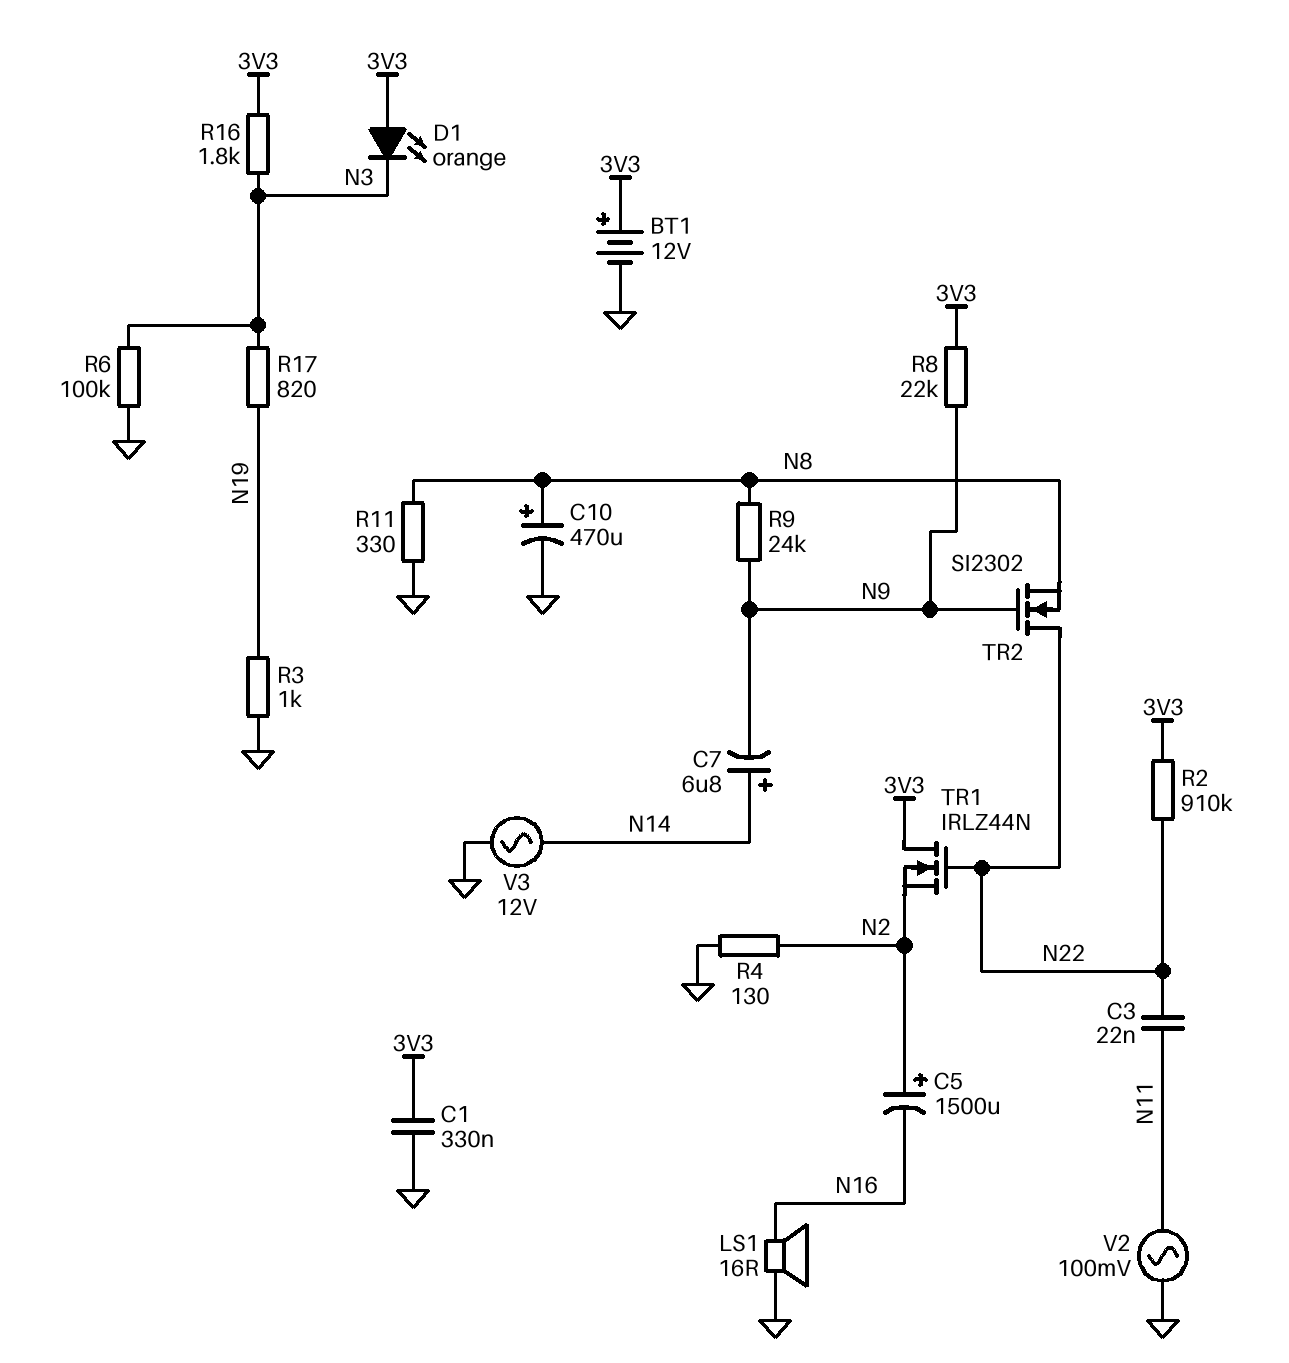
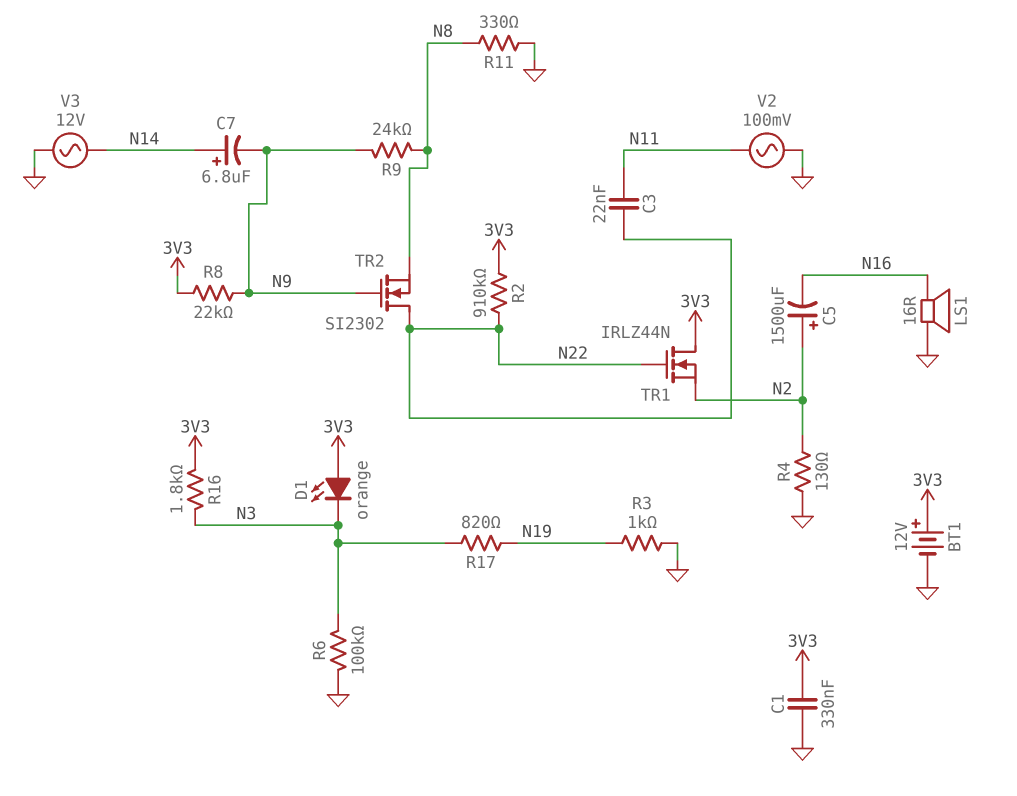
C10: 470uF (plus N8, minus GND) -> none

